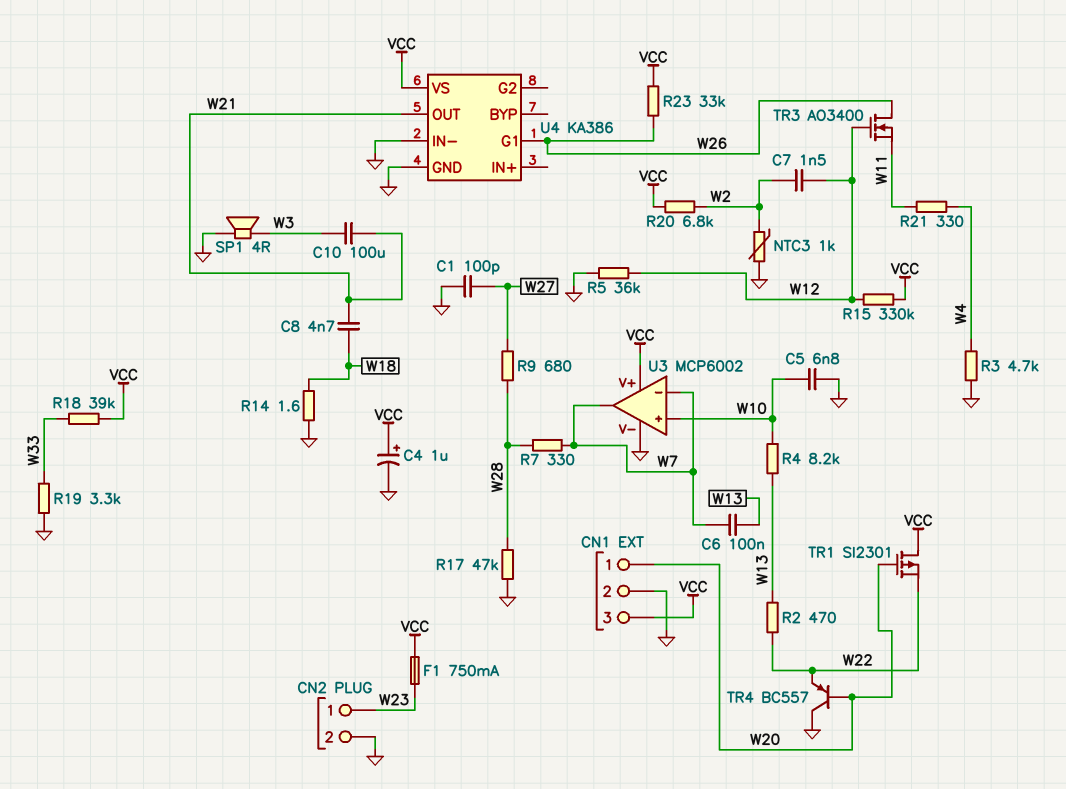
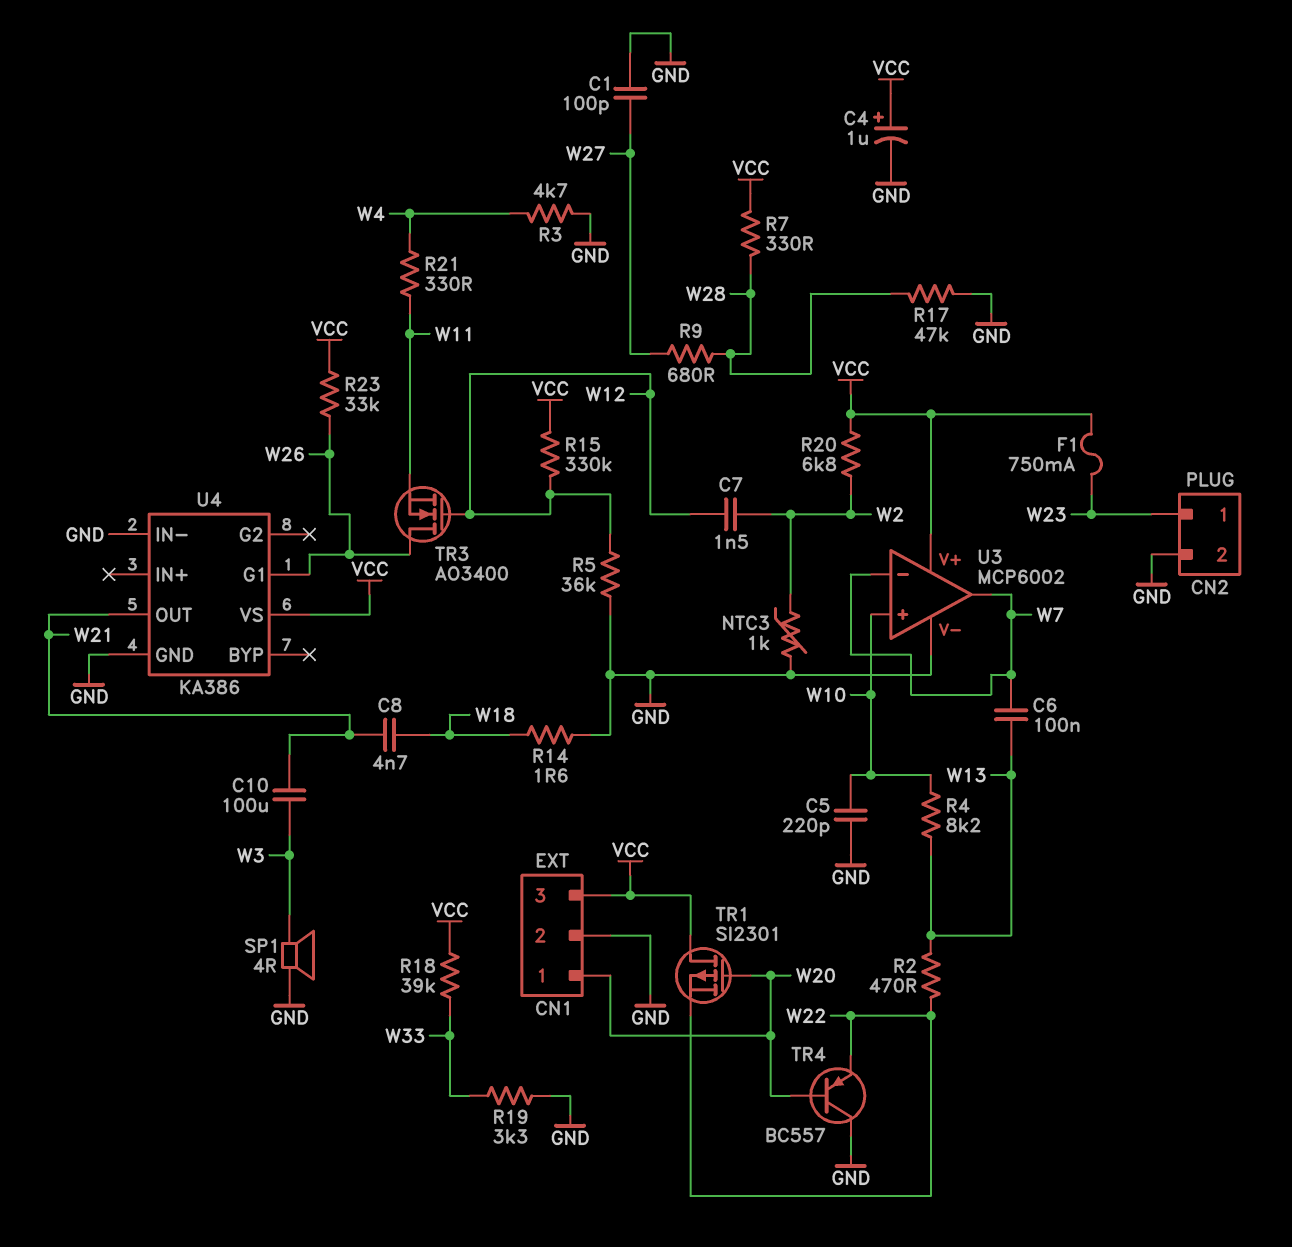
C5: 6.8nF (GND, W10) -> 220pF (GND, W10)
R7: 330 (W7, W28) -> 330 (VCC, W28)

